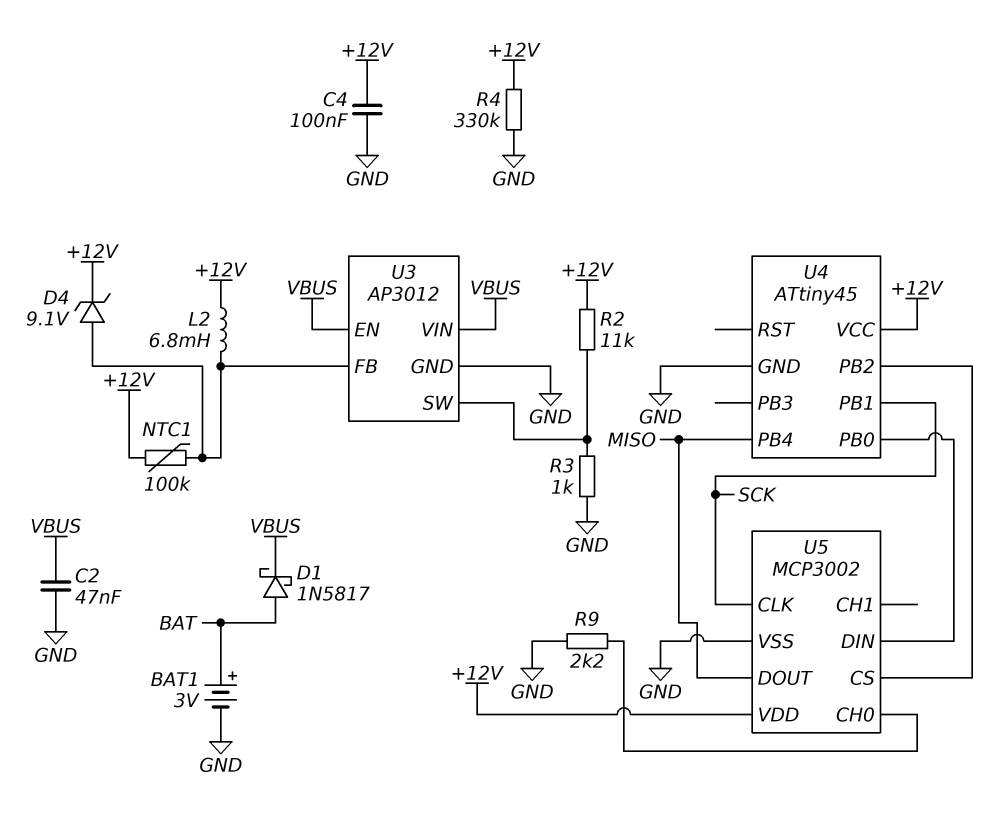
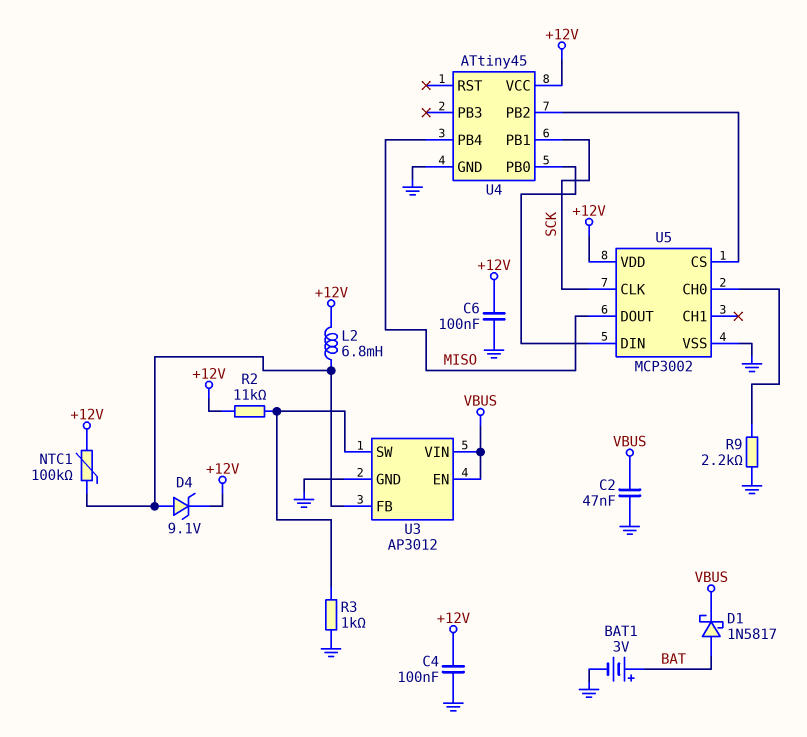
C6: none -> 100nF (+12V, GND)
R4: 330k (+12V, GND) -> none

